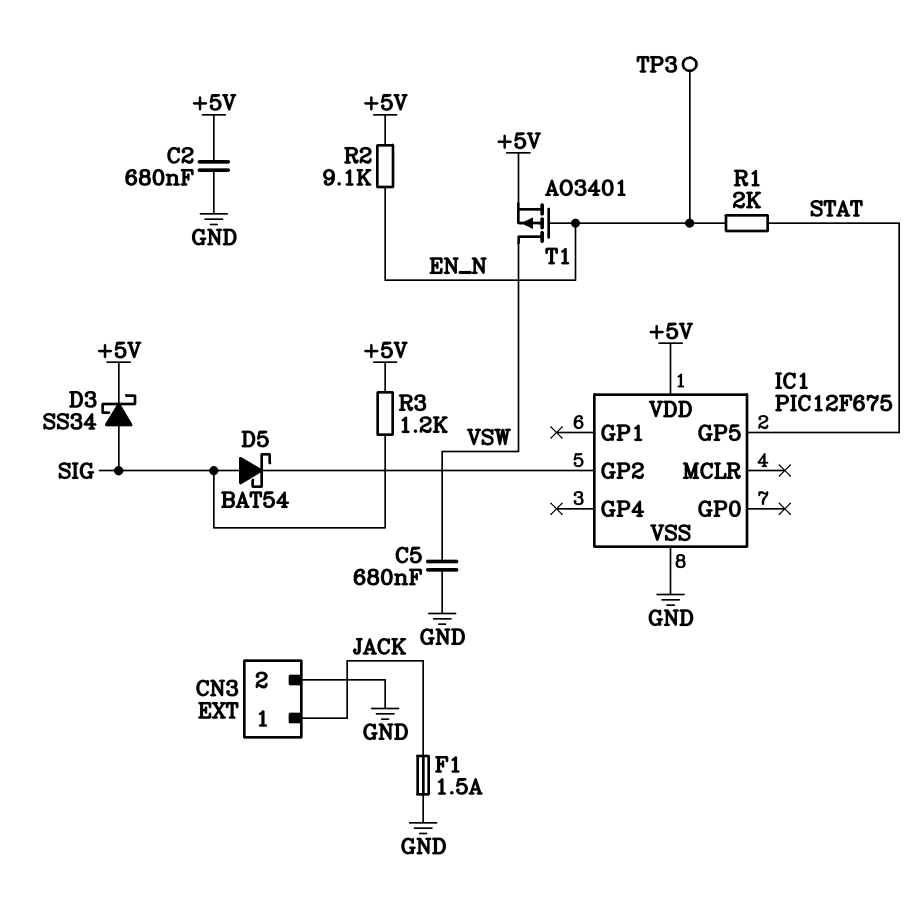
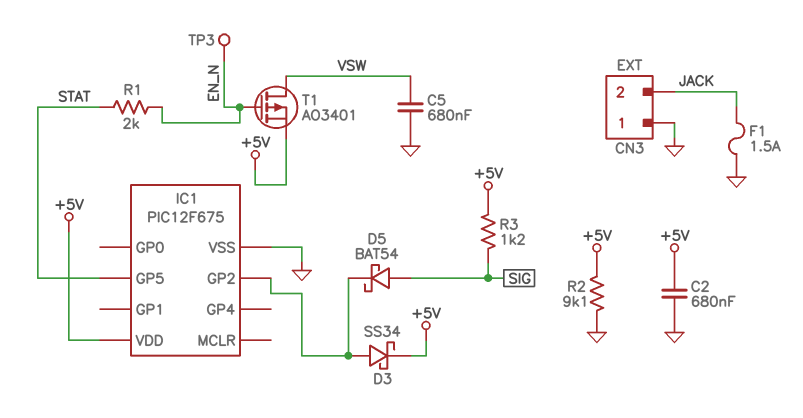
CN3 pin 1: JACK -> GND
CN3 pin 2: GND -> JACK
D3: schottky SS34 (A SIG, K +5V) -> schottky SS34 (A IC1/GP2, K +5V)
R2: 9.1k (+5V, EN_N) -> 9.1k (+5V, GND)

